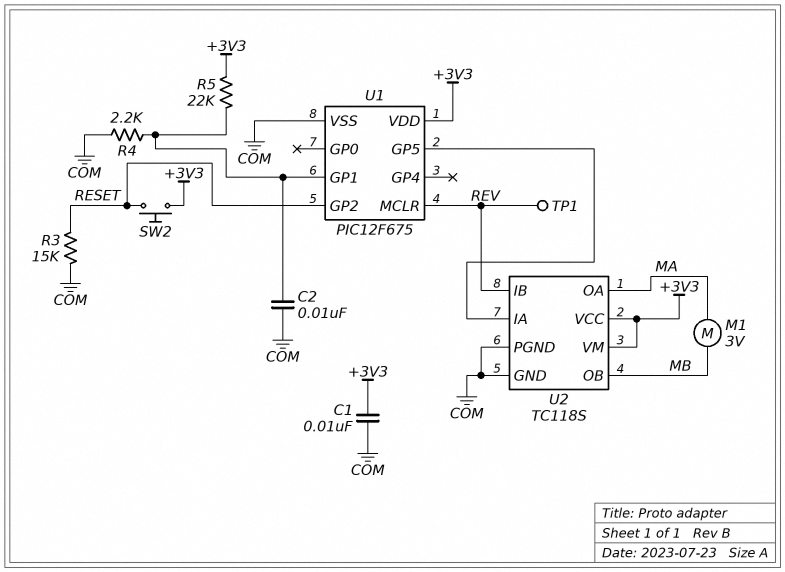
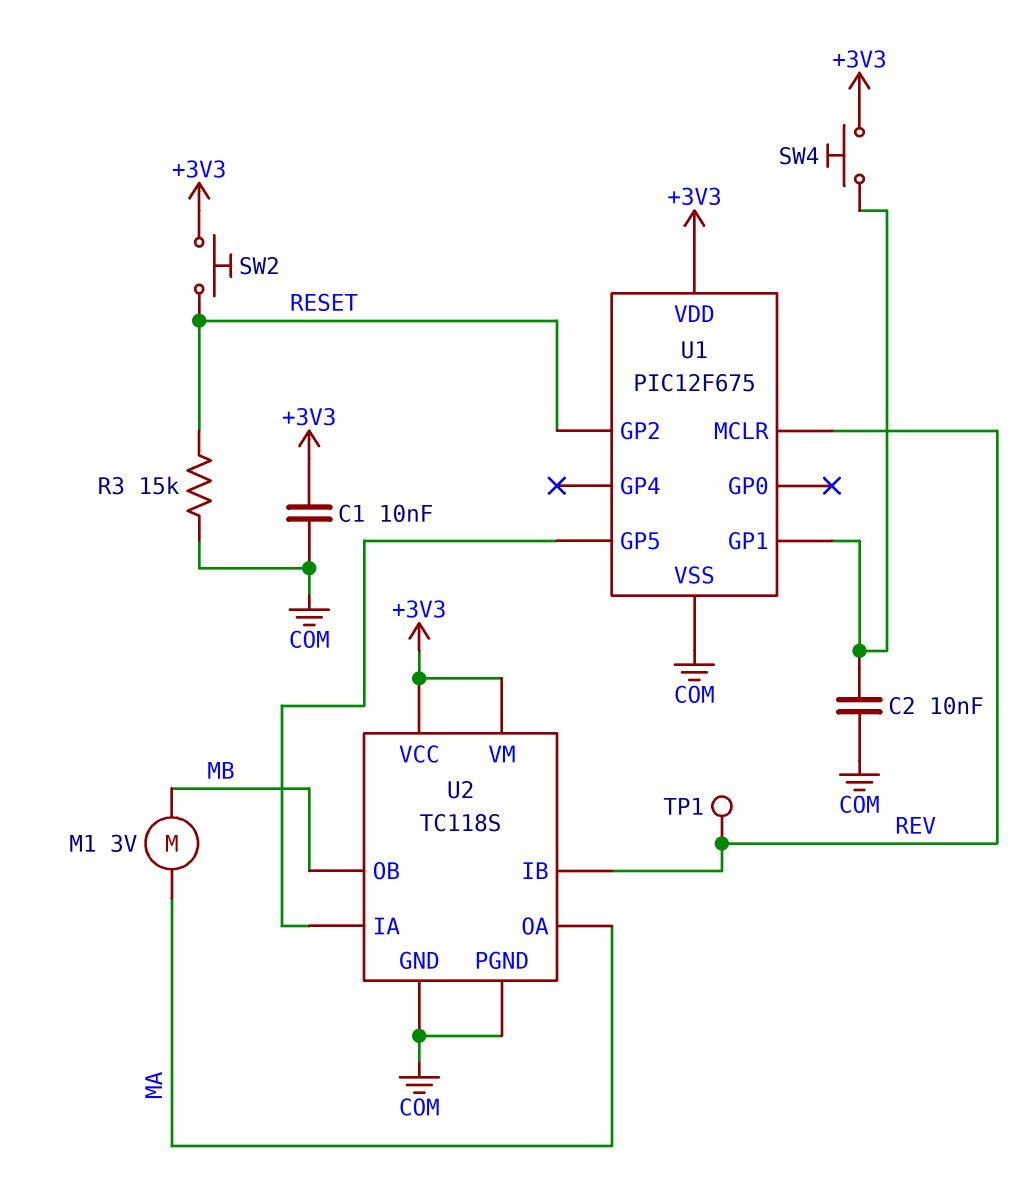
R4: 2.2k (COM, U1/GP1) -> none
R5: 22k (+3V3, U1/GP1) -> none
SW4: none -> button (+3V3, U1/GP1)

